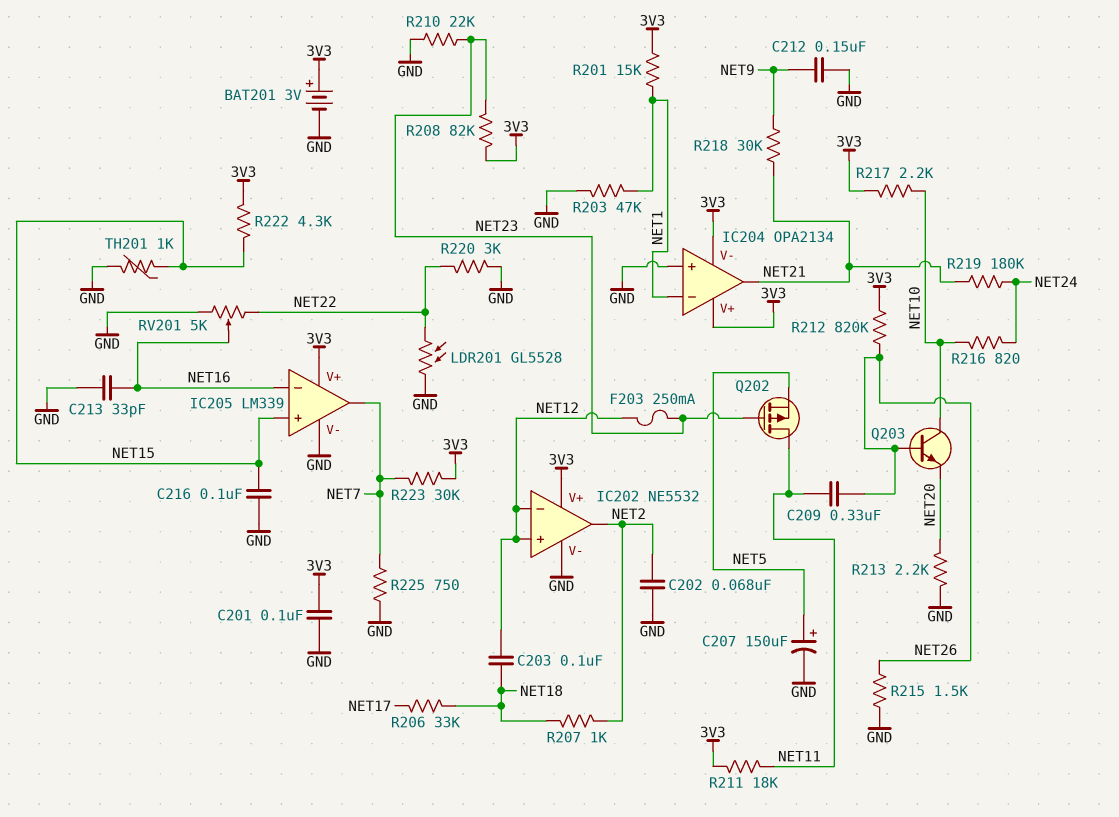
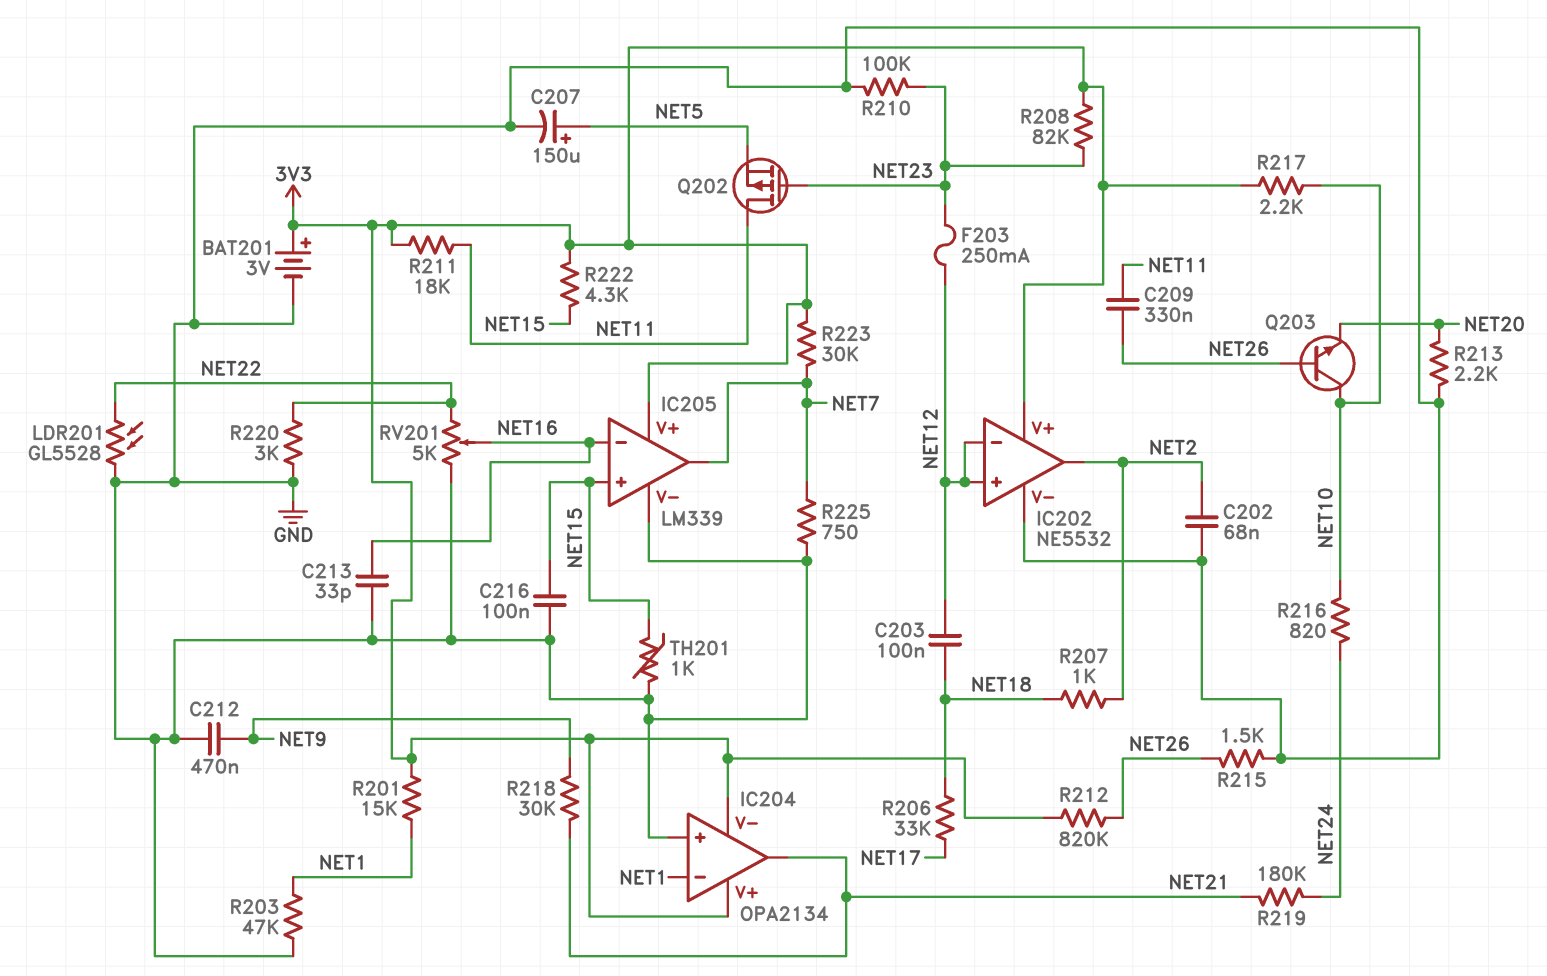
C201: 100nF (3V3, GND) -> none
C212: 150nF (GND, NET9) -> 470nF (GND, NET9)
R210: 22k (GND, NET23) -> 100k (GND, NET23)

